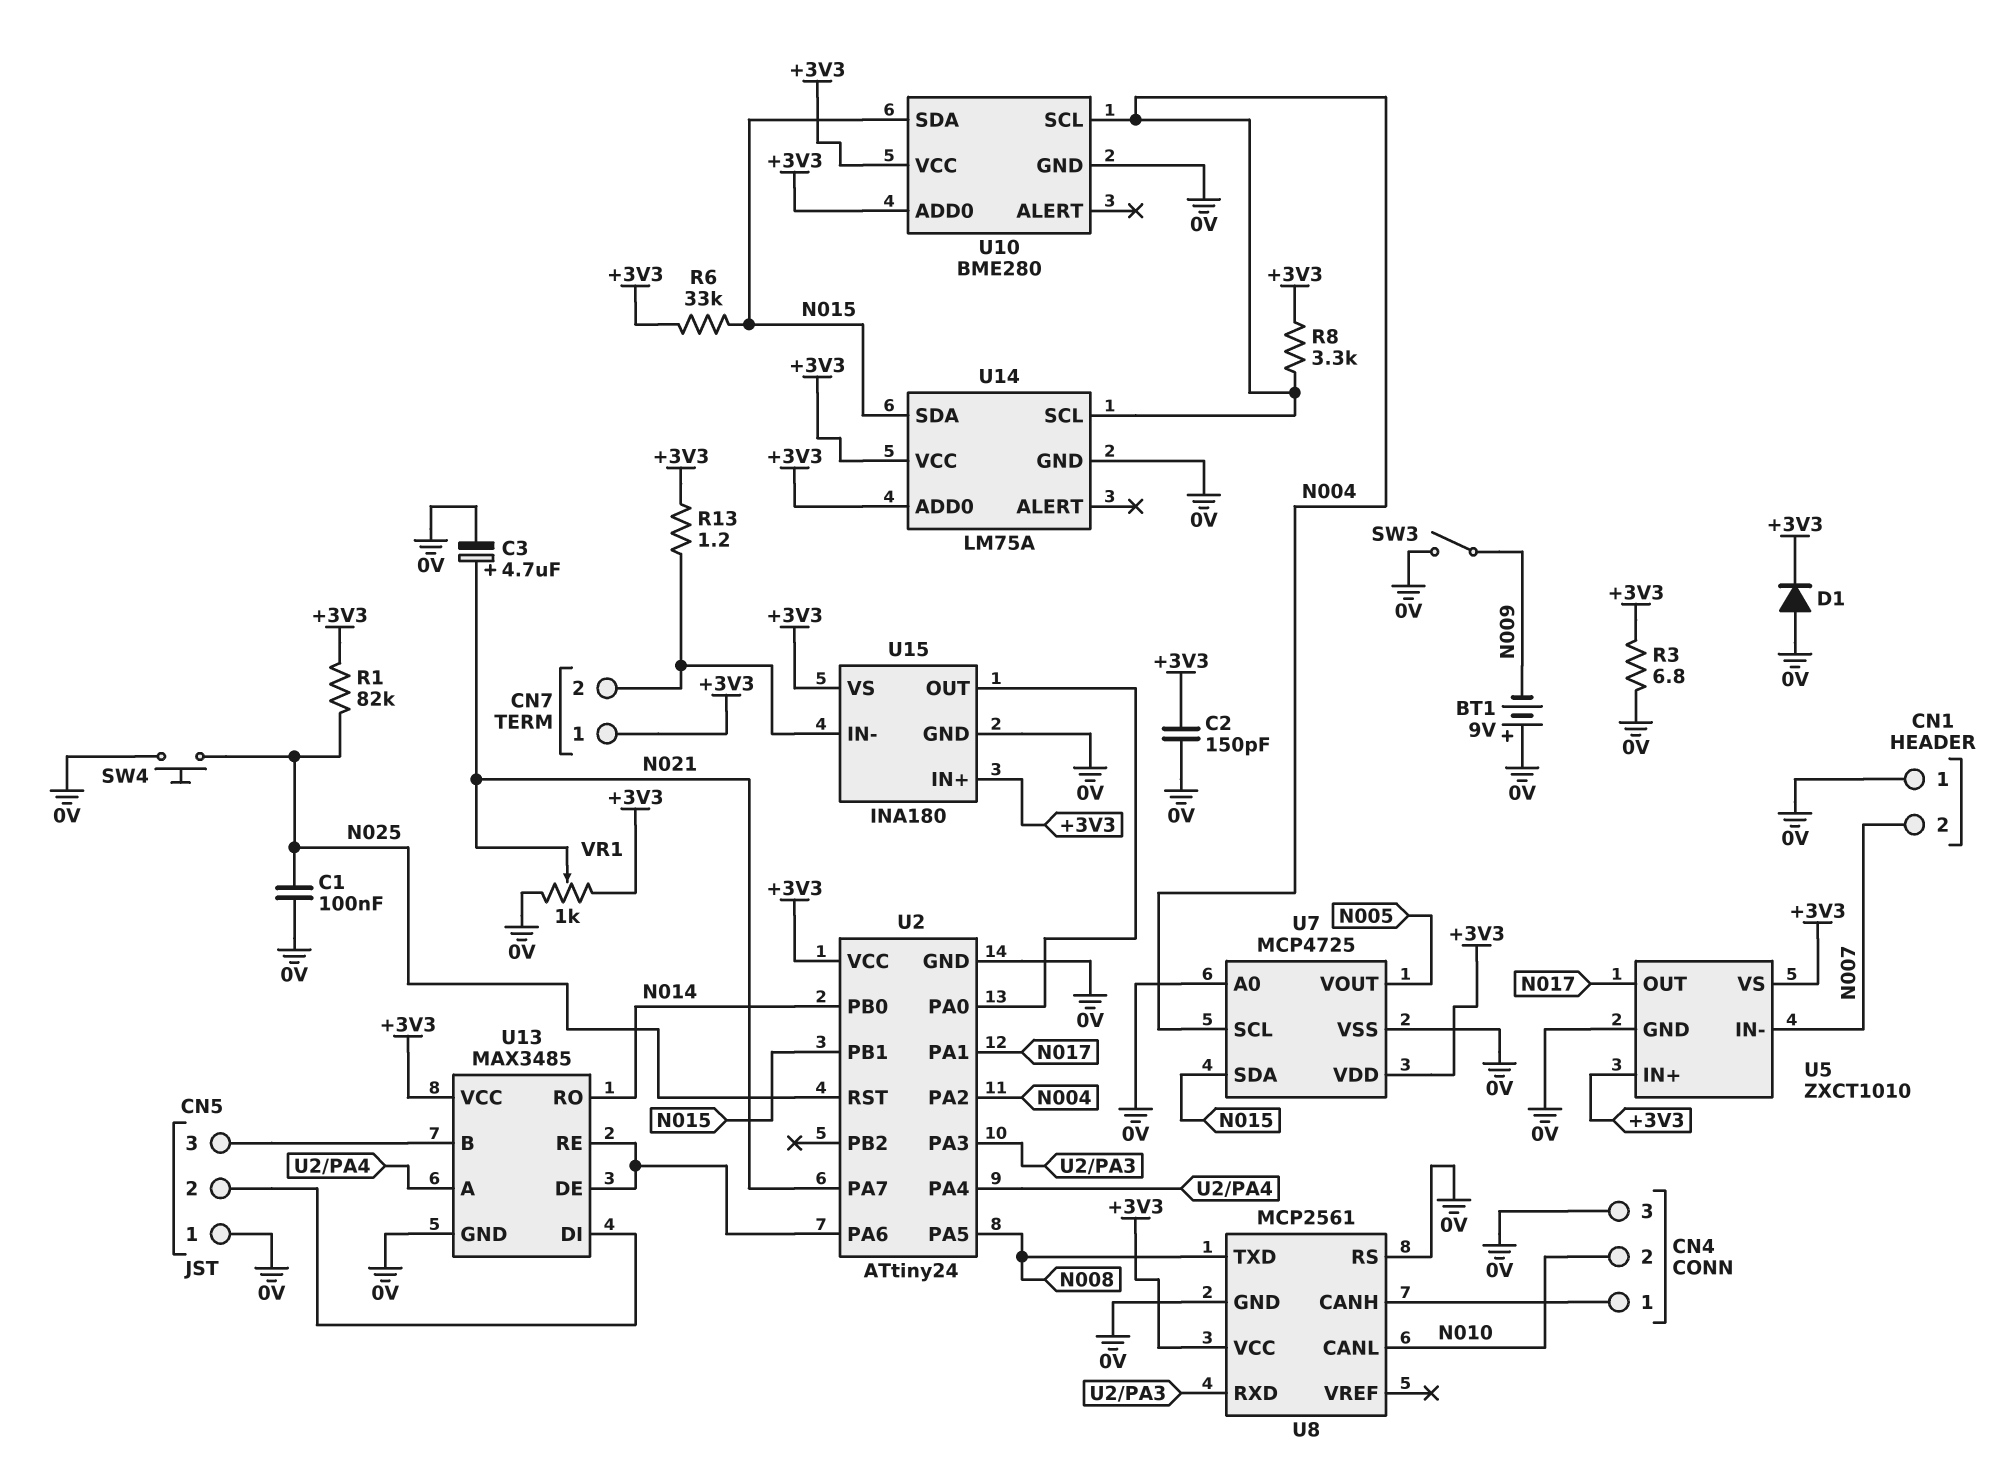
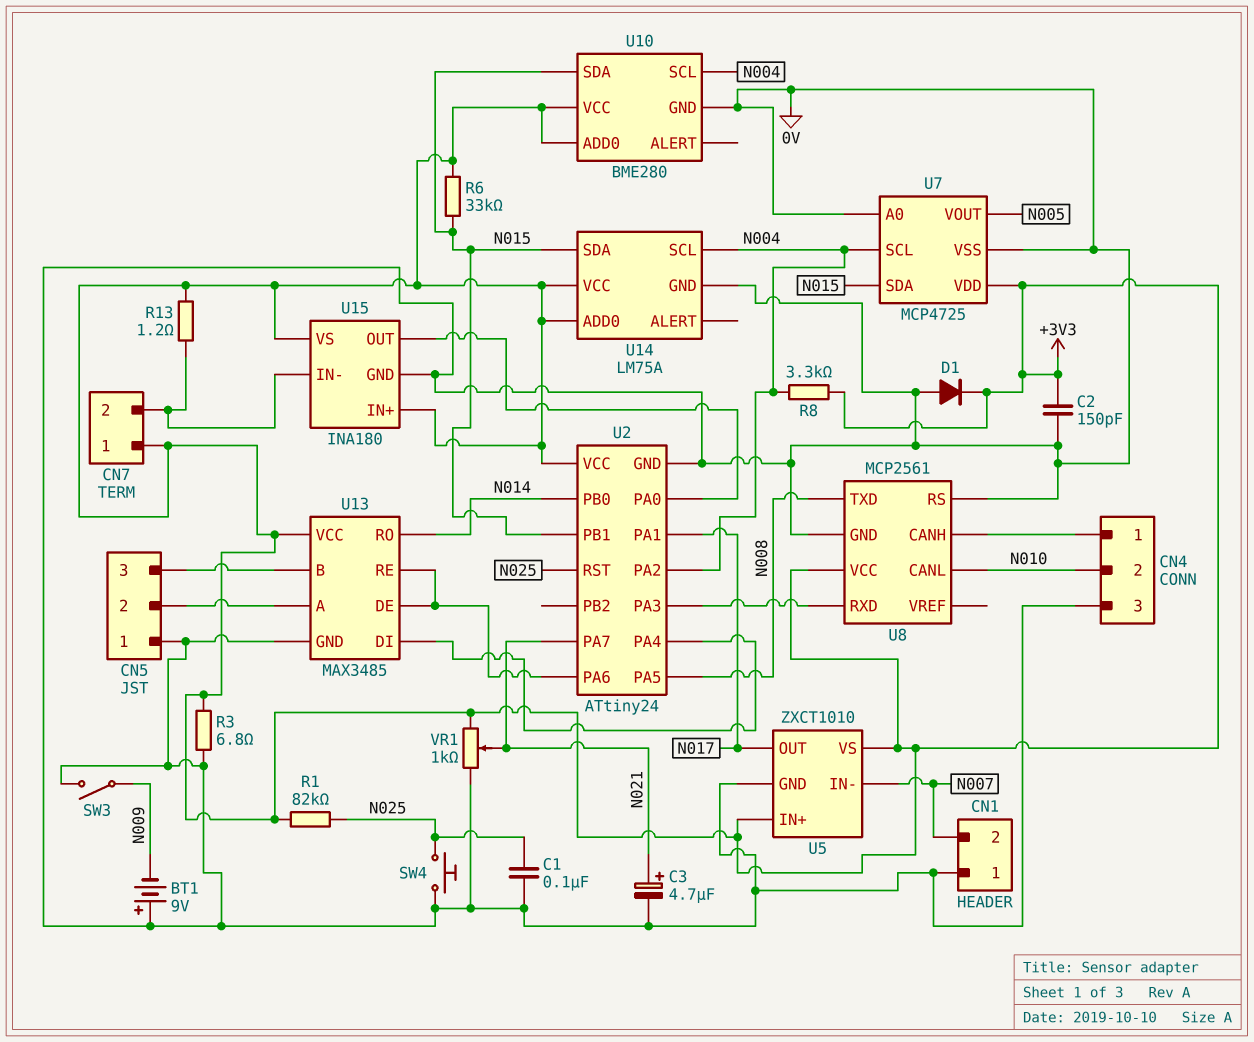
U13 pin A: U2/PA4 -> CN5/2
U13 pin DI: CN5/2 -> U2/PA4

